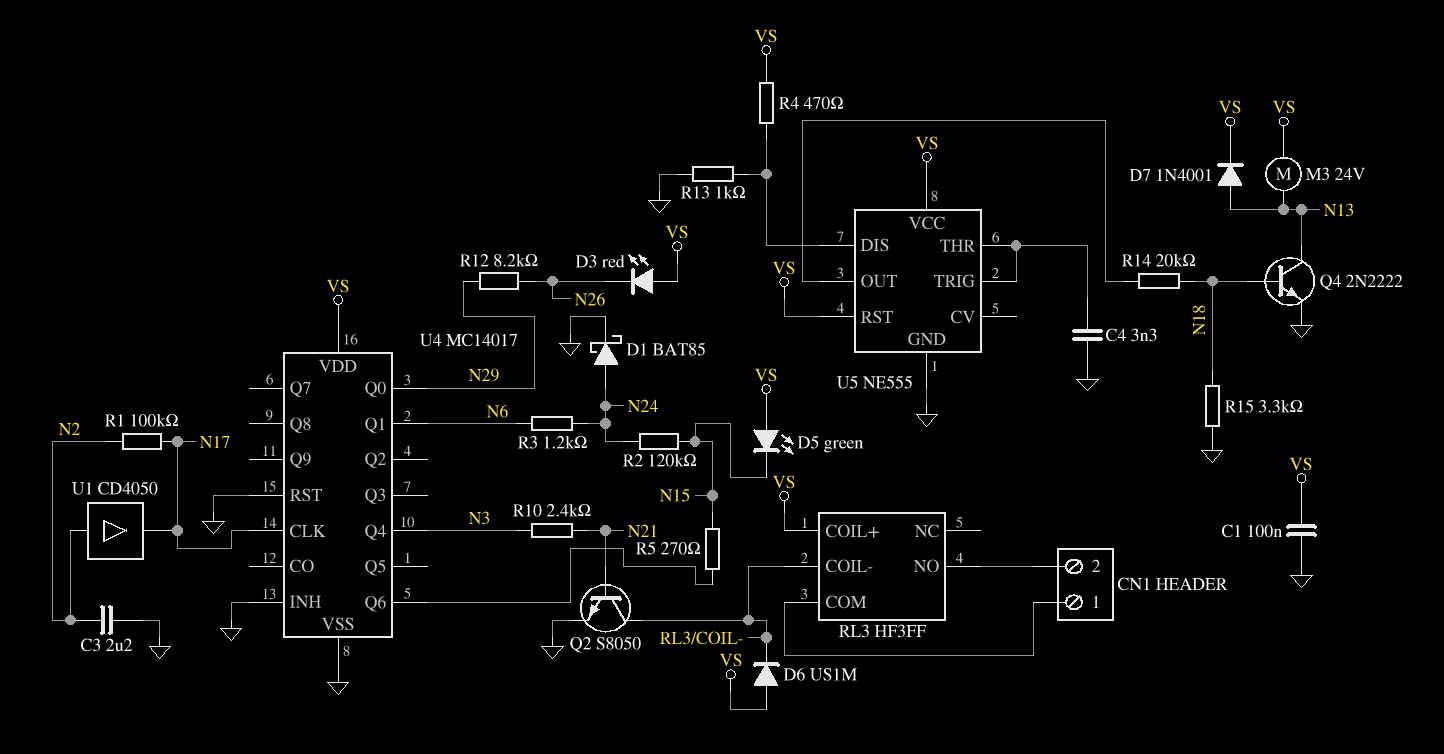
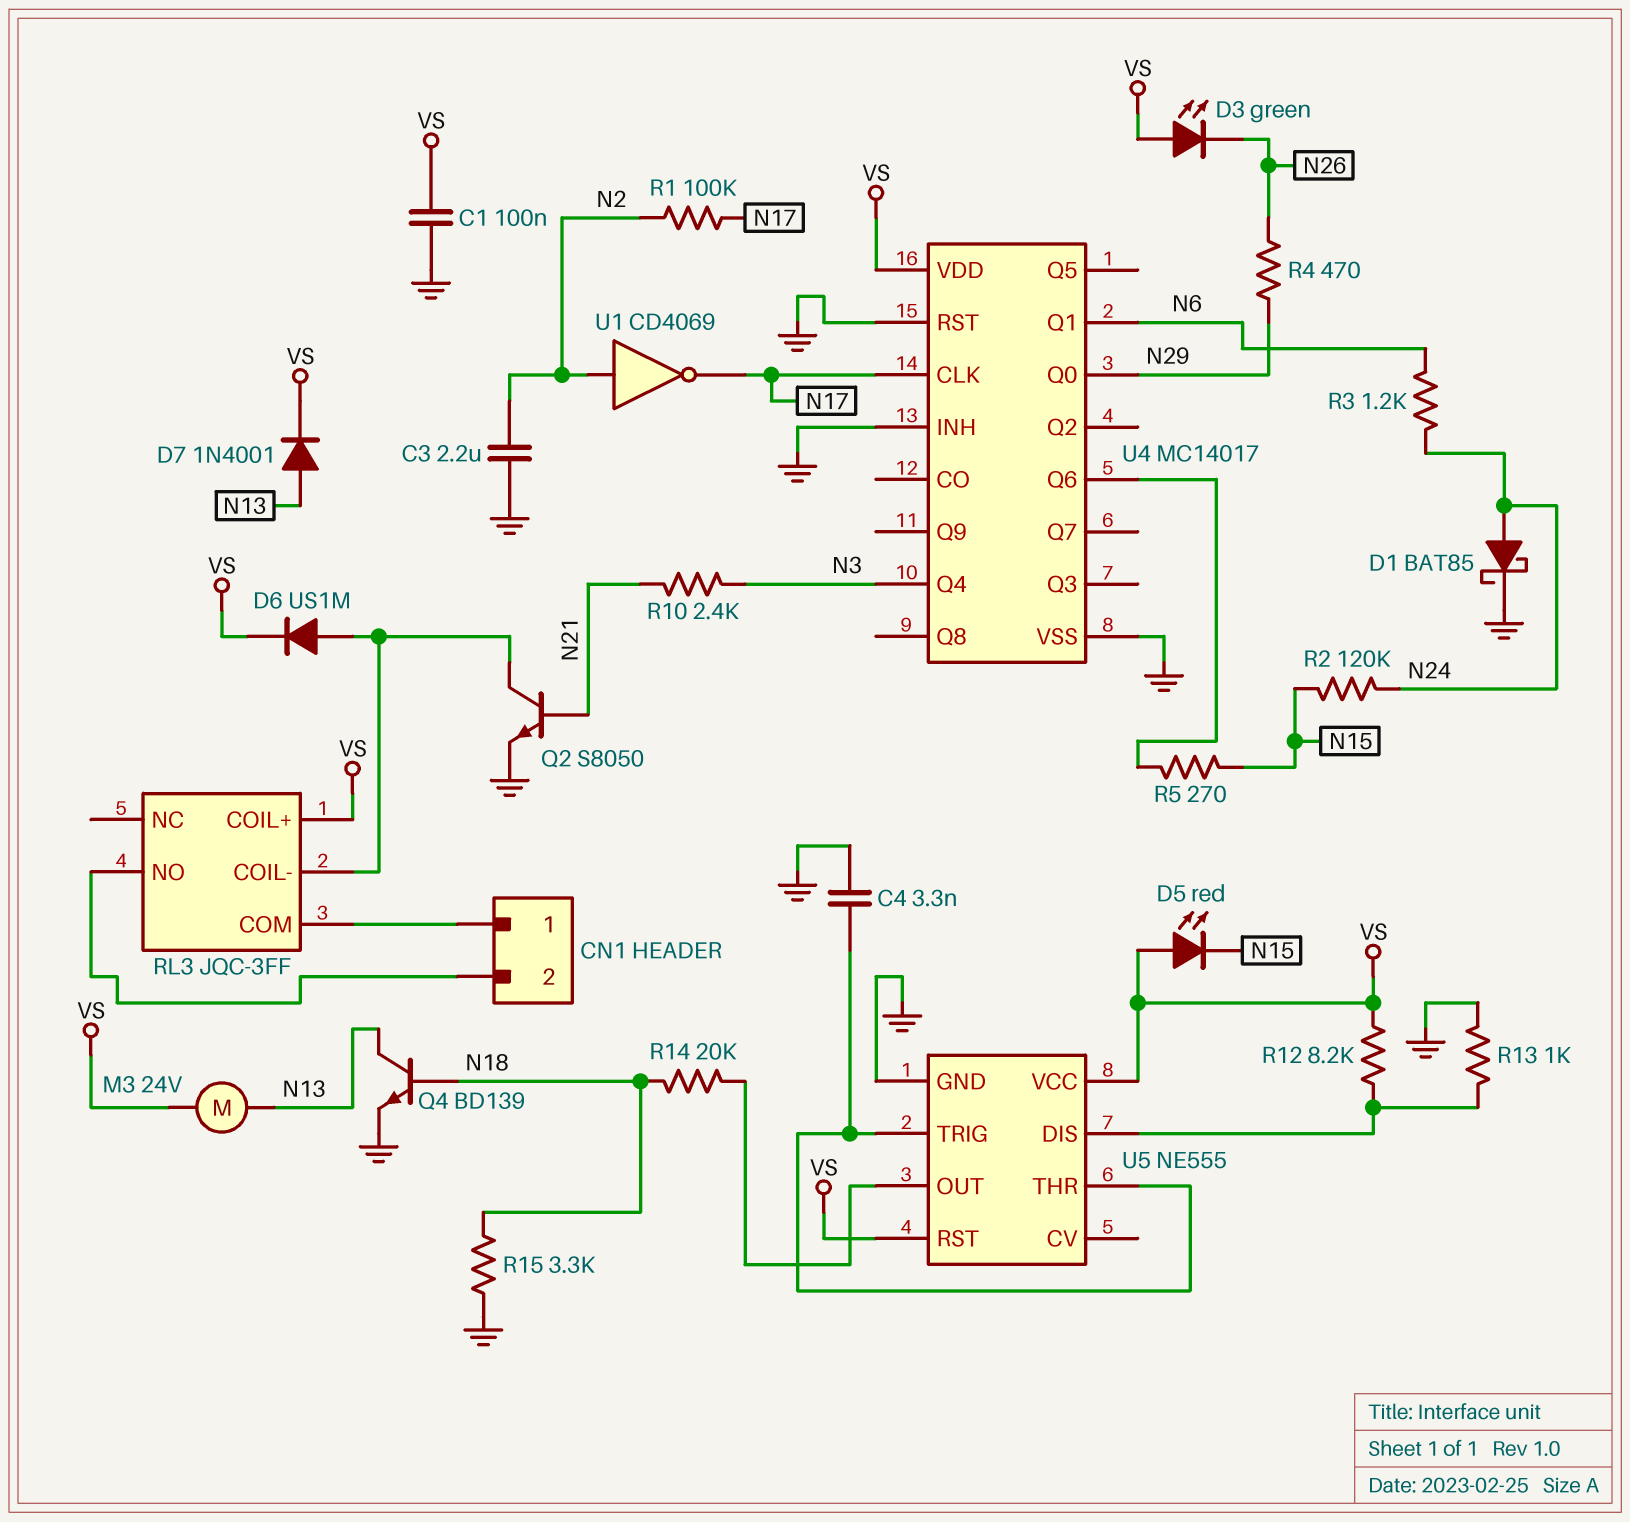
D3: LED red (A VS, K N26) -> LED green (A VS, K N26)
D5: LED green (A VS, K N15) -> LED red (A VS, K N15)
D6: diode US1M (A VS, K RL3/COIL-) -> diode US1M (A RL3/COIL-, K VS)
Q4: NPN 2N2222 (B N18, C N13, E GND) -> NPN BD139 (B N18, C N13, E GND)
R4: 470 (U5/DIS, VS) -> 470 (N26, N29)
R12: 8.2k (N26, N29) -> 8.2k (U5/DIS, VS)
RL3: HF3FF -> JQC-3FF
U1: buffer CD4050 (in N2, out N17) -> NOT CD4069 (in N2, out N17)

